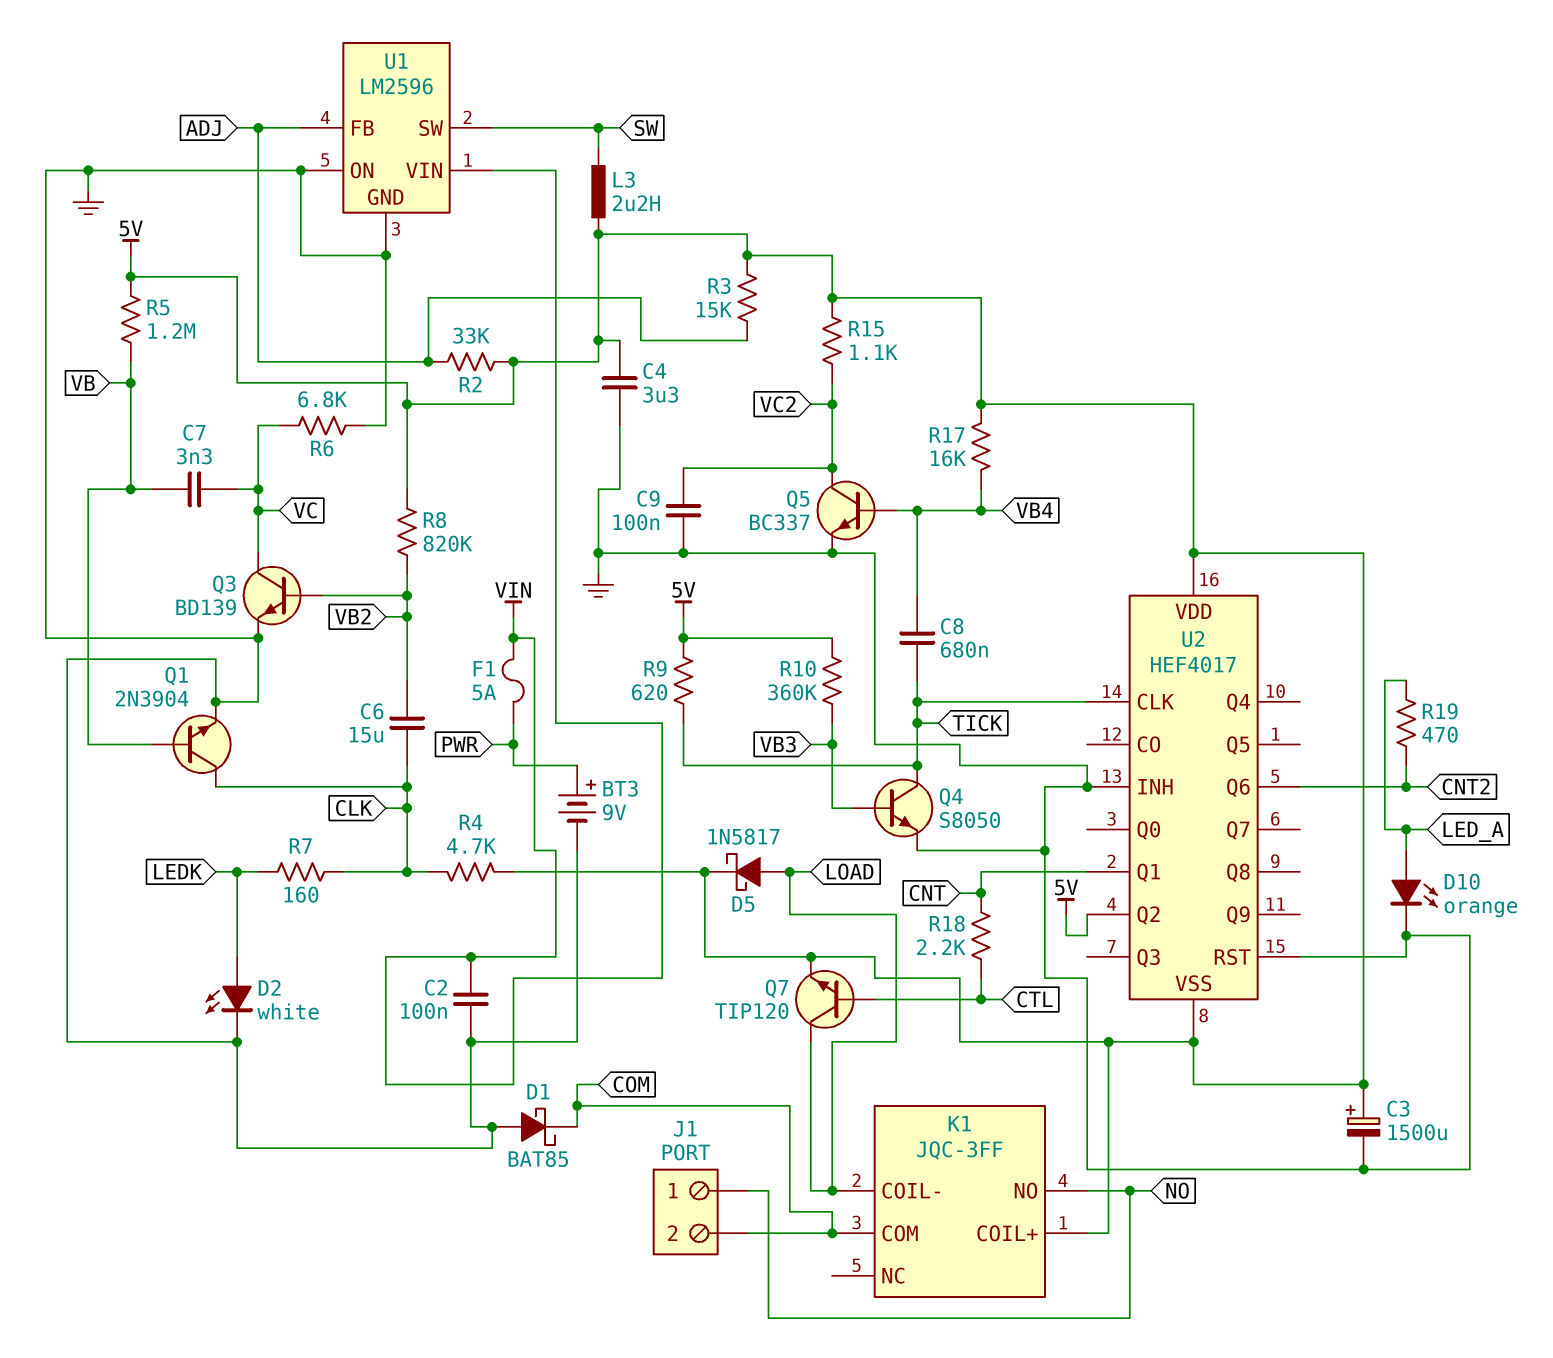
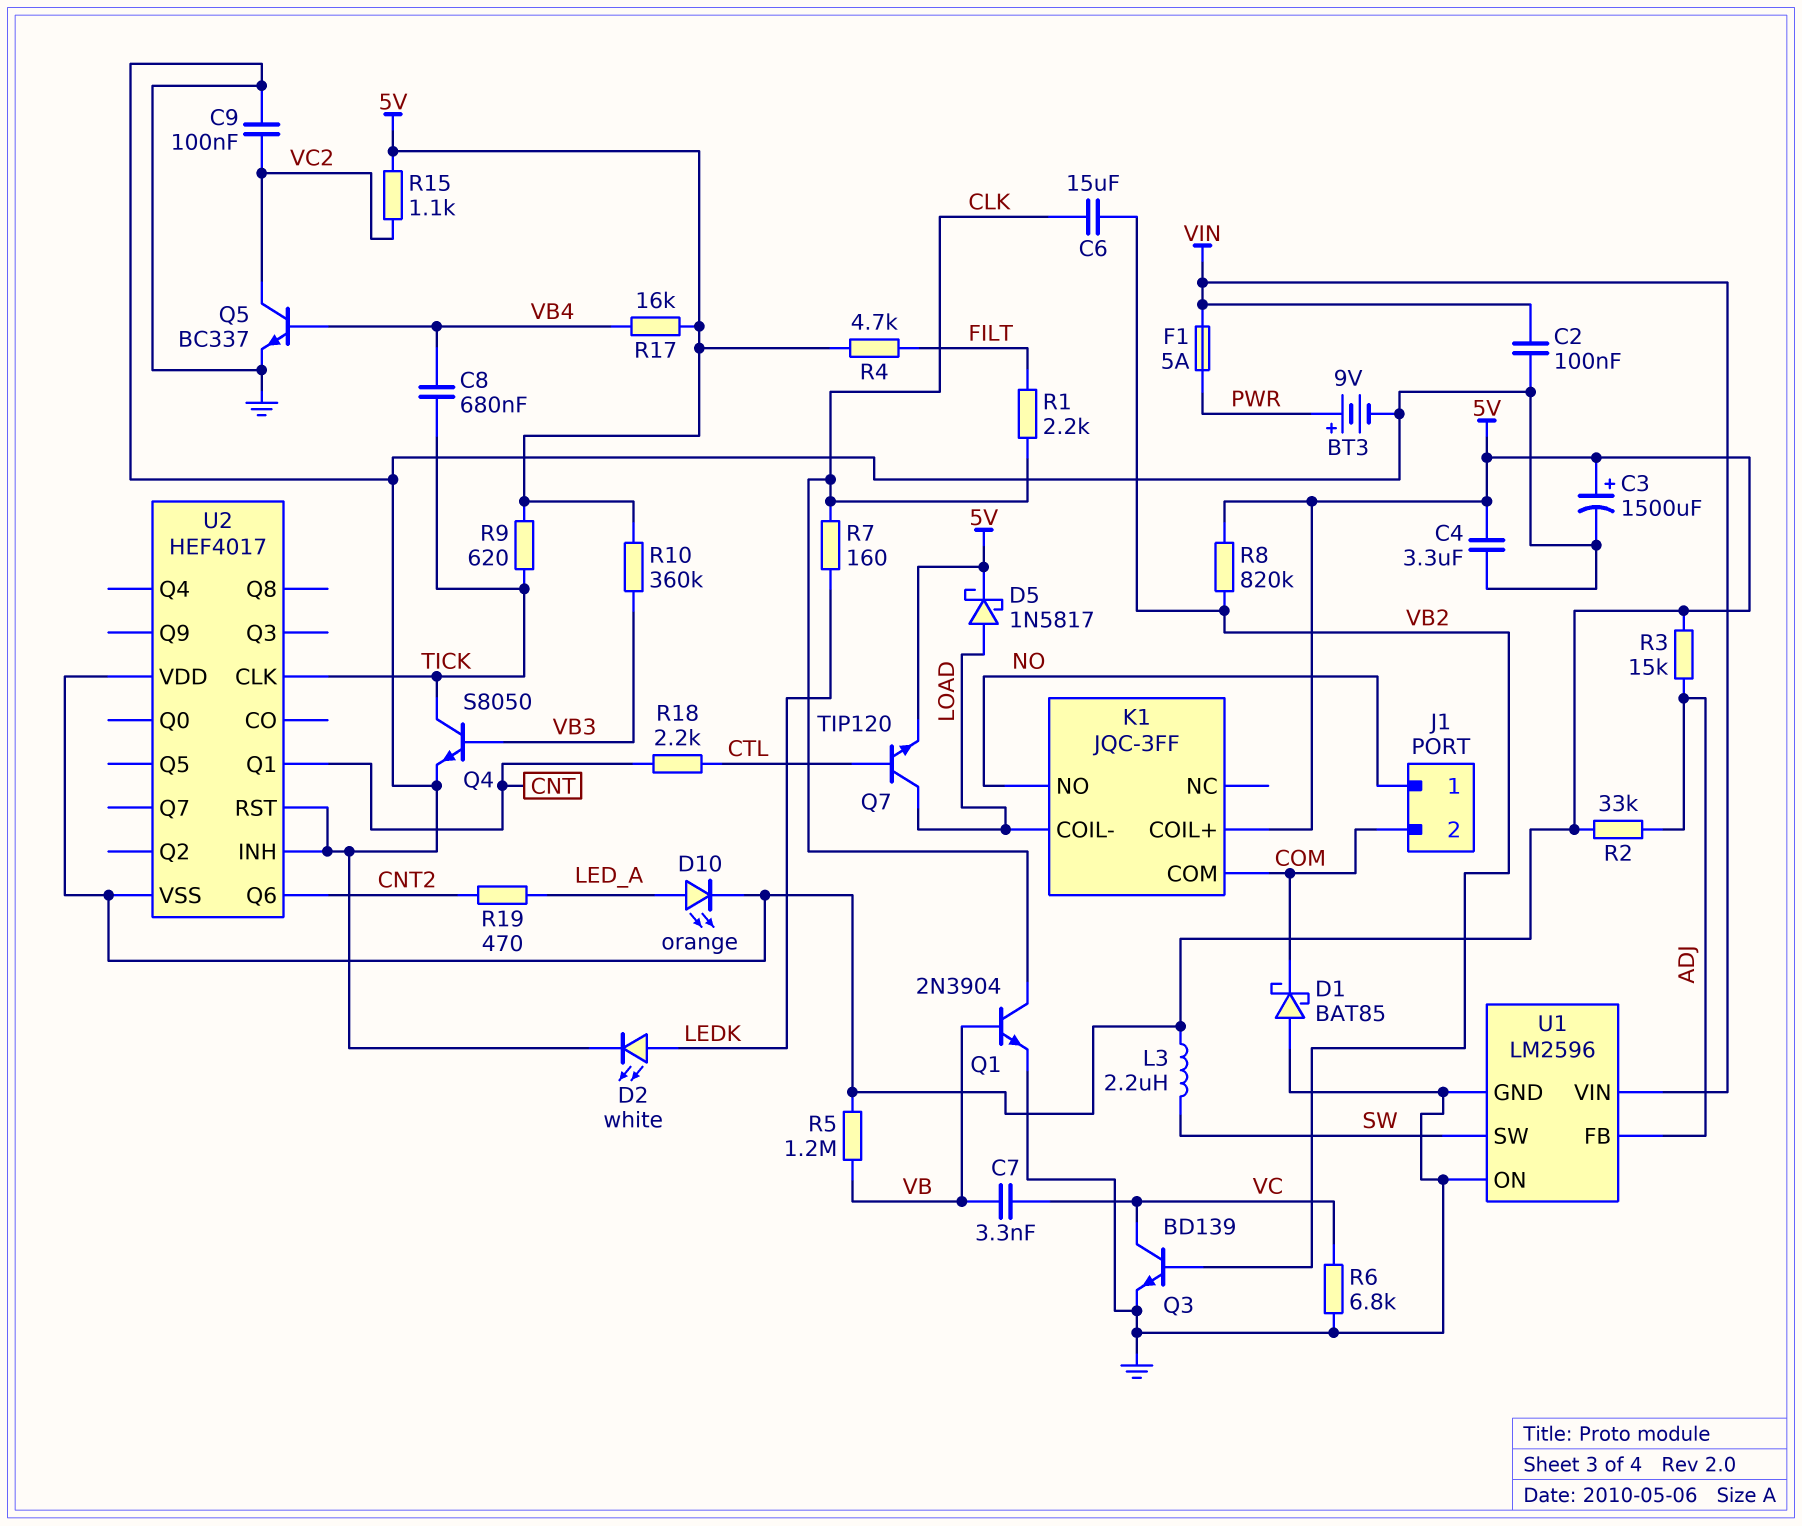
D10: LED orange (A LED_A, K GND) -> LED orange (A LED_A, K 5V)
R1: none -> 2.2k (CLK, FILT)
R4: 4.7k (5V, CLK) -> 4.7k (5V, FILT)
U2 pin Q2: 5V -> none

